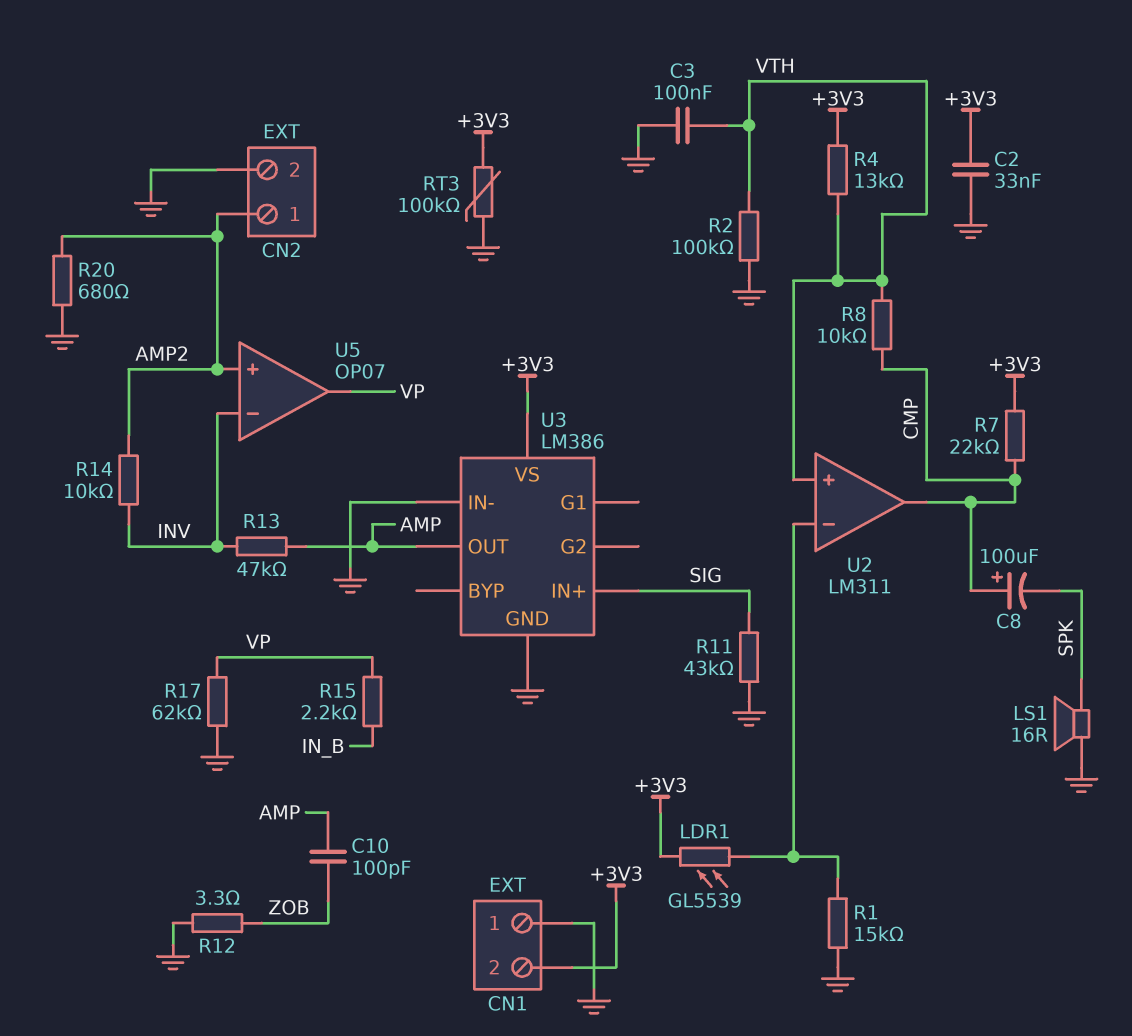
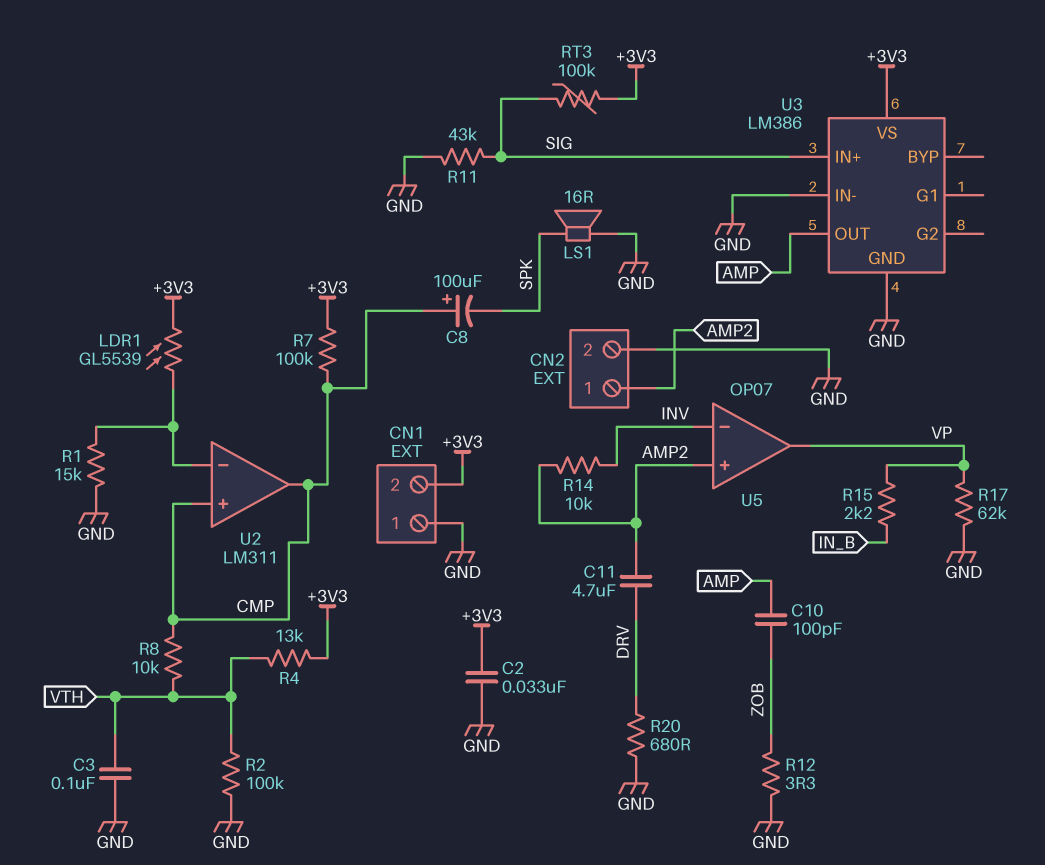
C11: none -> 4.7uF (AMP2, DRV)
R7: 22k (+3V3, CMP) -> 100k (+3V3, CMP)
R13: 47k (AMP, INV) -> none
R20: 680 (AMP2, GND) -> 680 (DRV, GND)
RT3: 100k (+3V3, GND) -> 100k (+3V3, SIG)
U2 pin in+: VTH -> CMP

